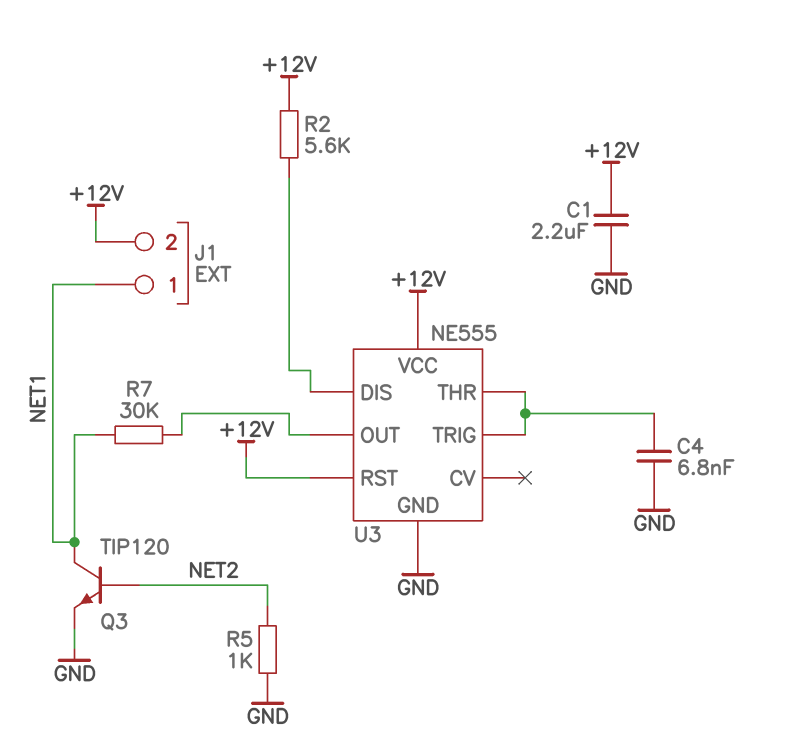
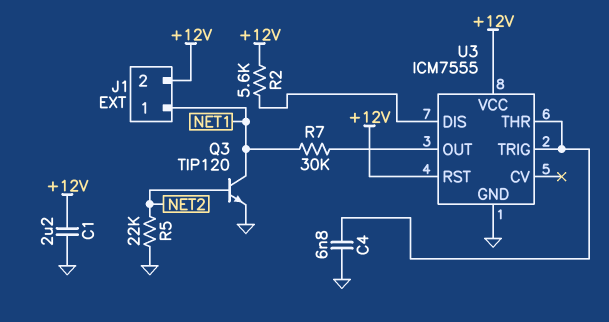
R5: 1k (GND, NET2) -> 22k (GND, NET2)
U3: NE555 -> ICM7555

